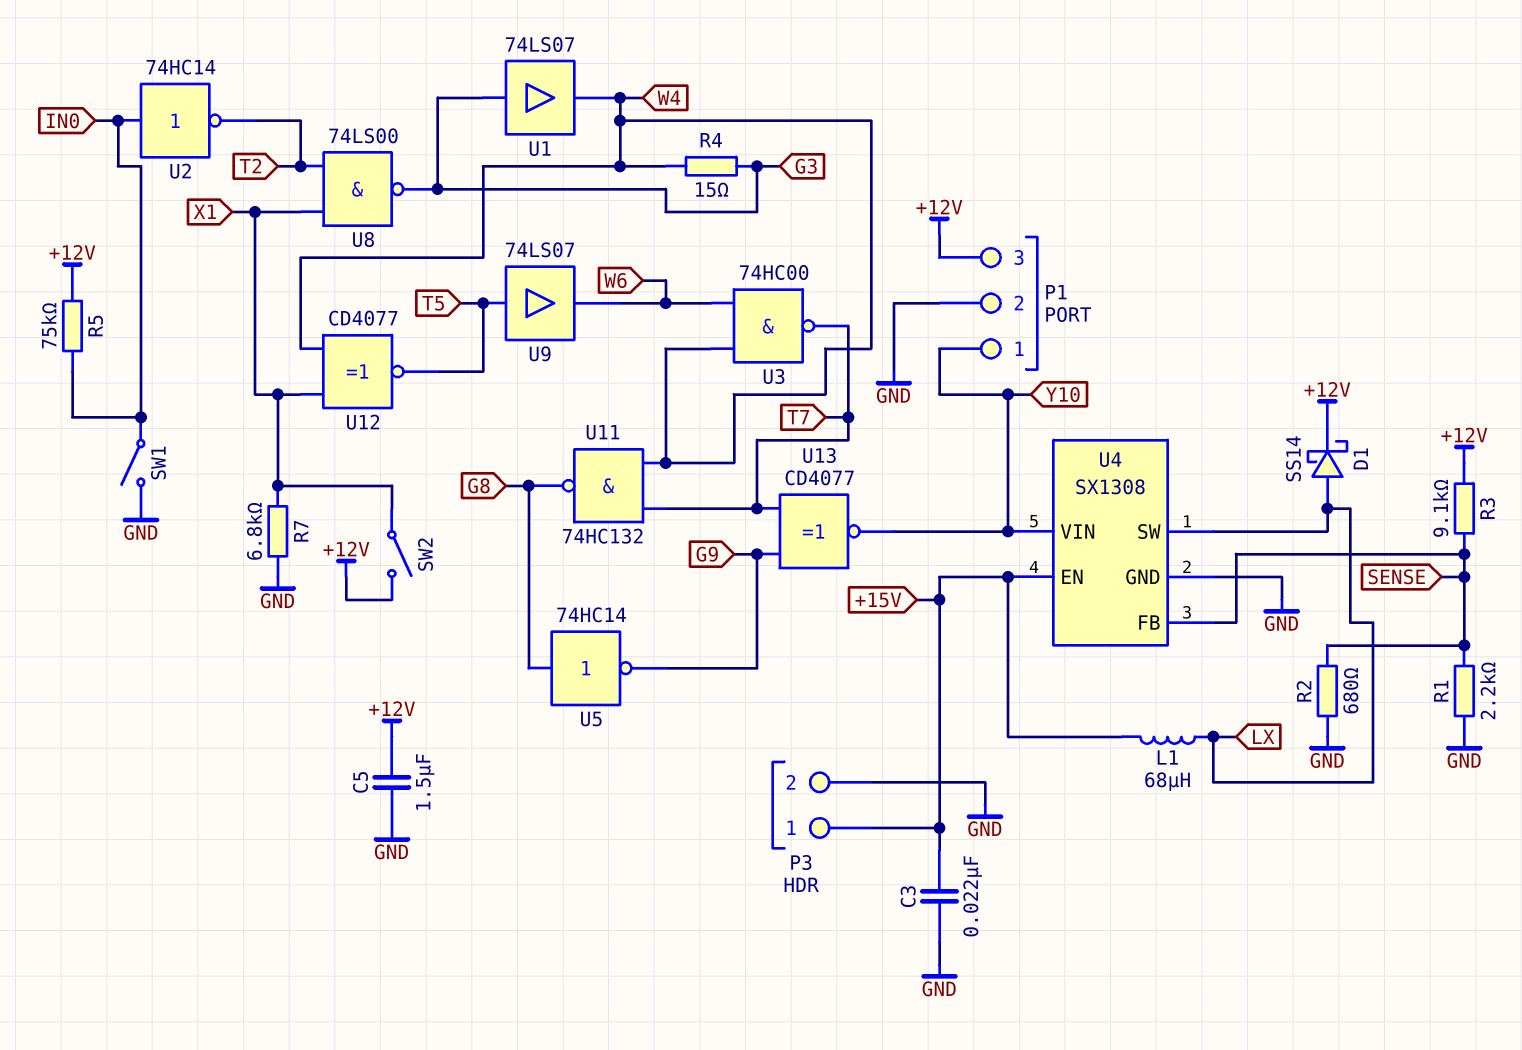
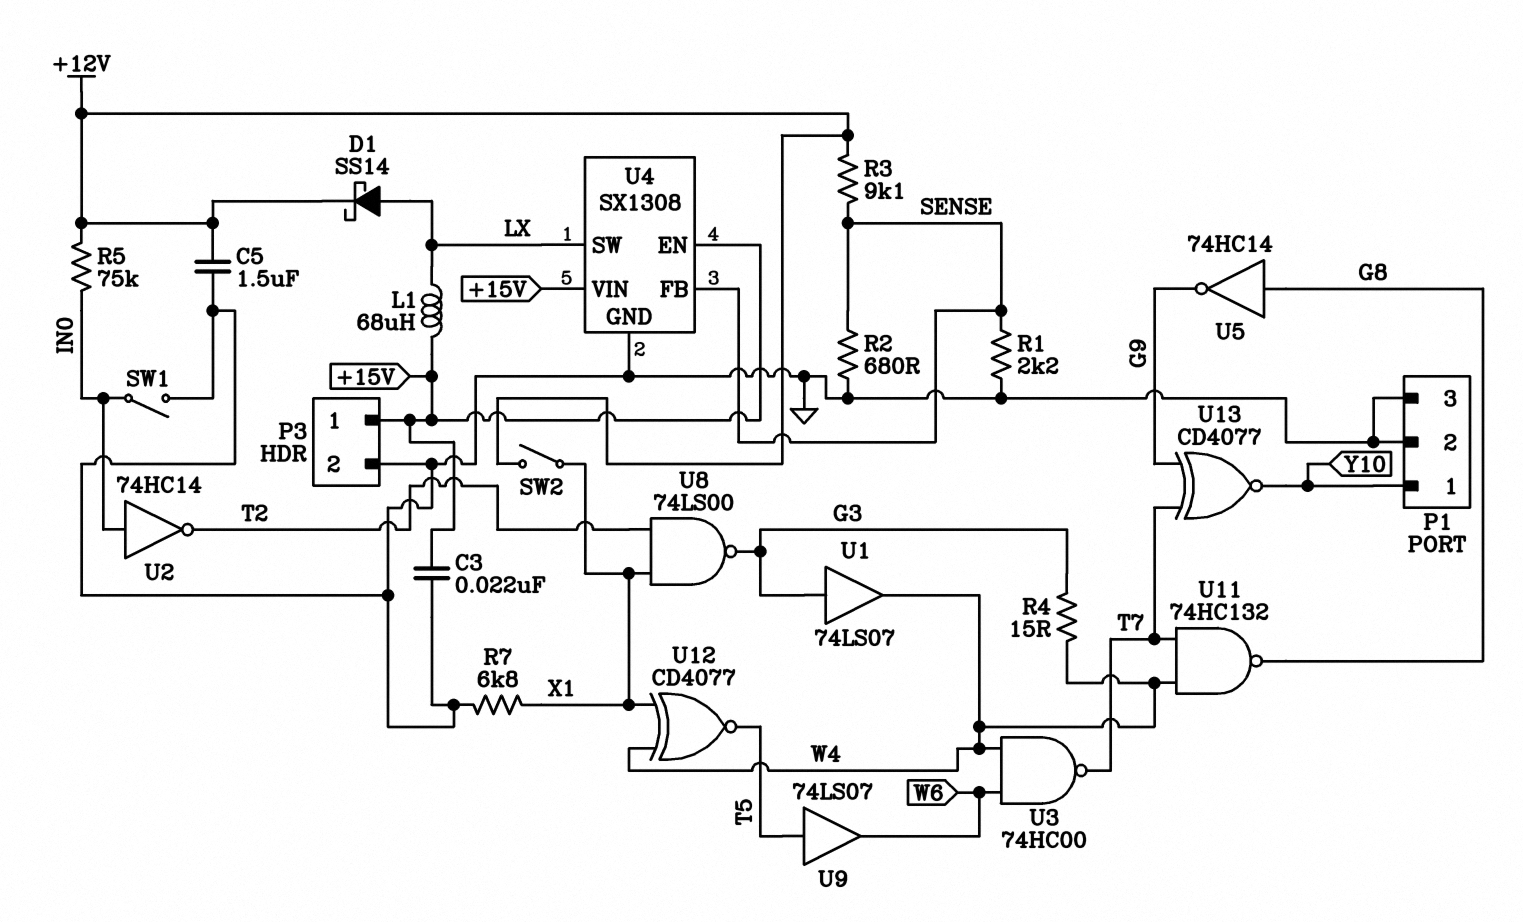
P1 pin 3: +12V -> GND
U4 pin VIN: Y10 -> +15V

